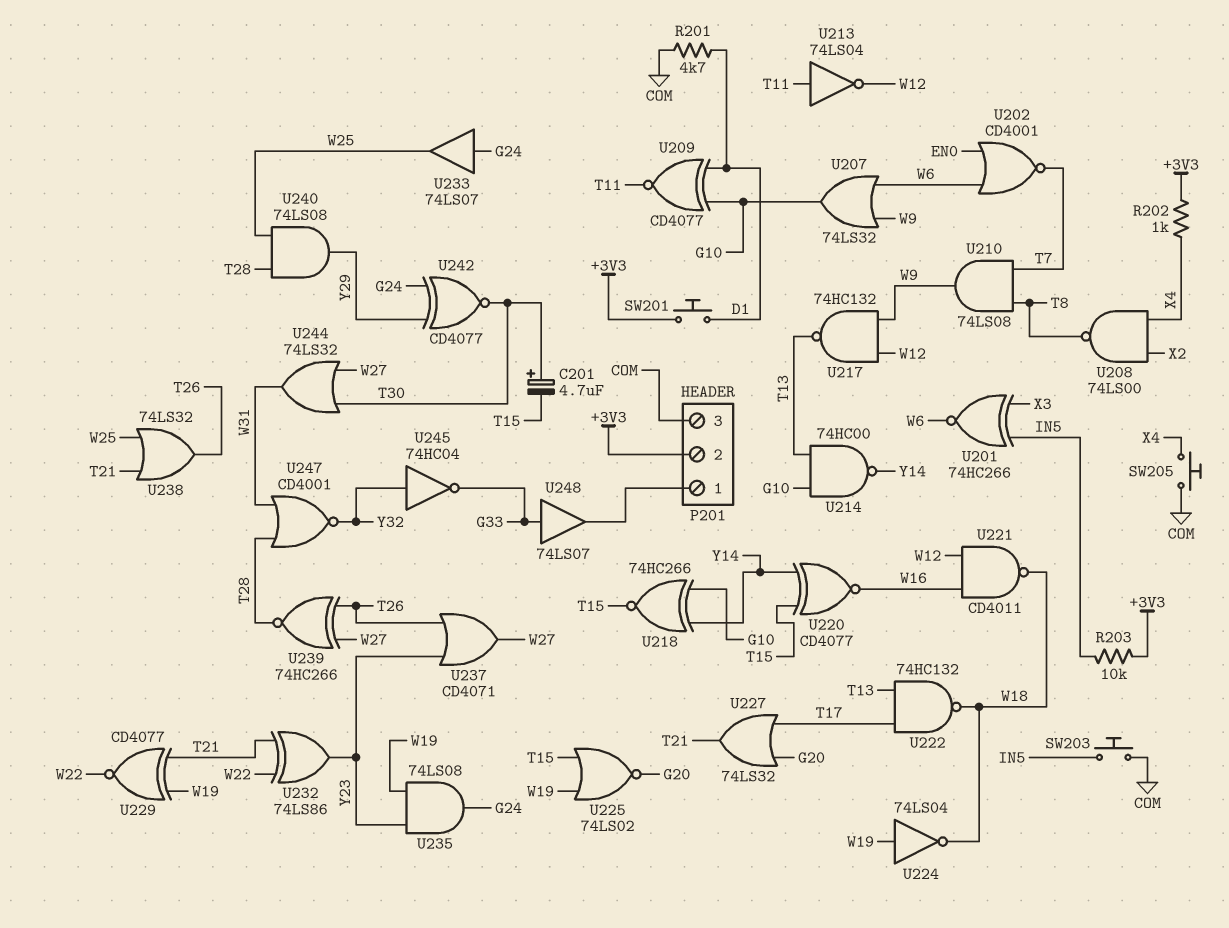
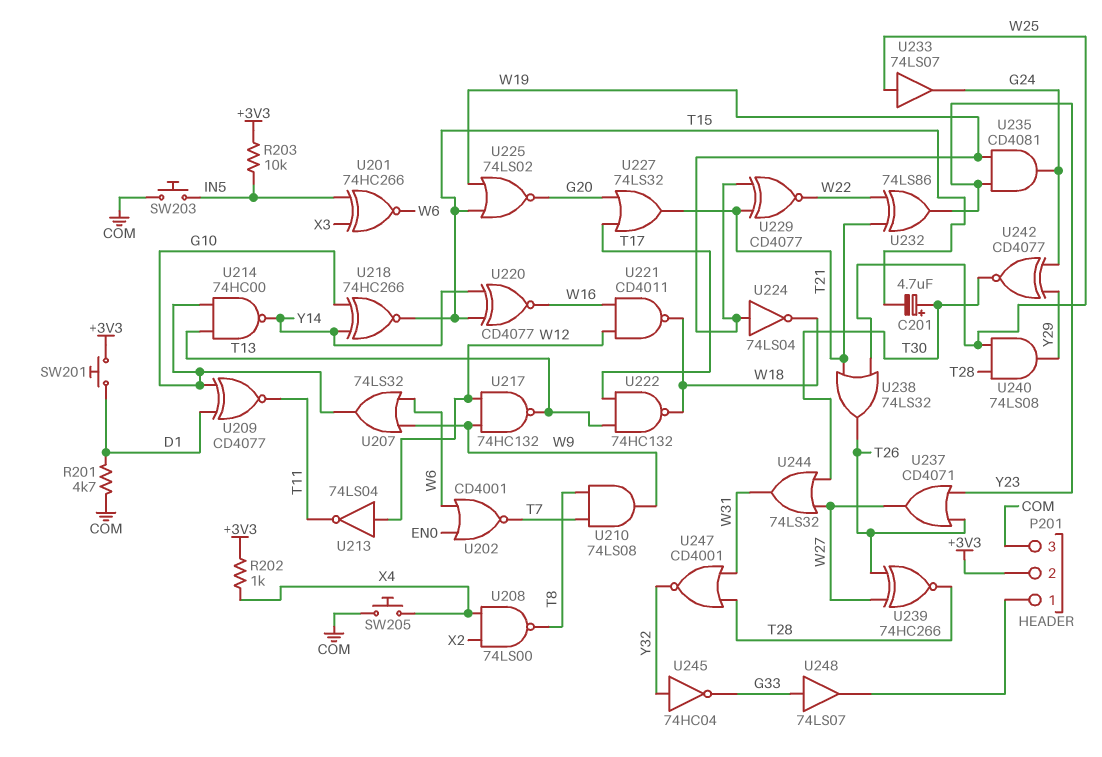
U213: NOT 74LS04 (in T11, out W12) -> NOT 74LS04 (in W12, out T11)
U233: buffer 74LS07 (in G24, out W25) -> buffer 74LS07 (in W25, out G24)
U235: AND 74LS08 (in W19, in Y23, out G24) -> AND CD4081 (in W19, in Y23, out G24)

